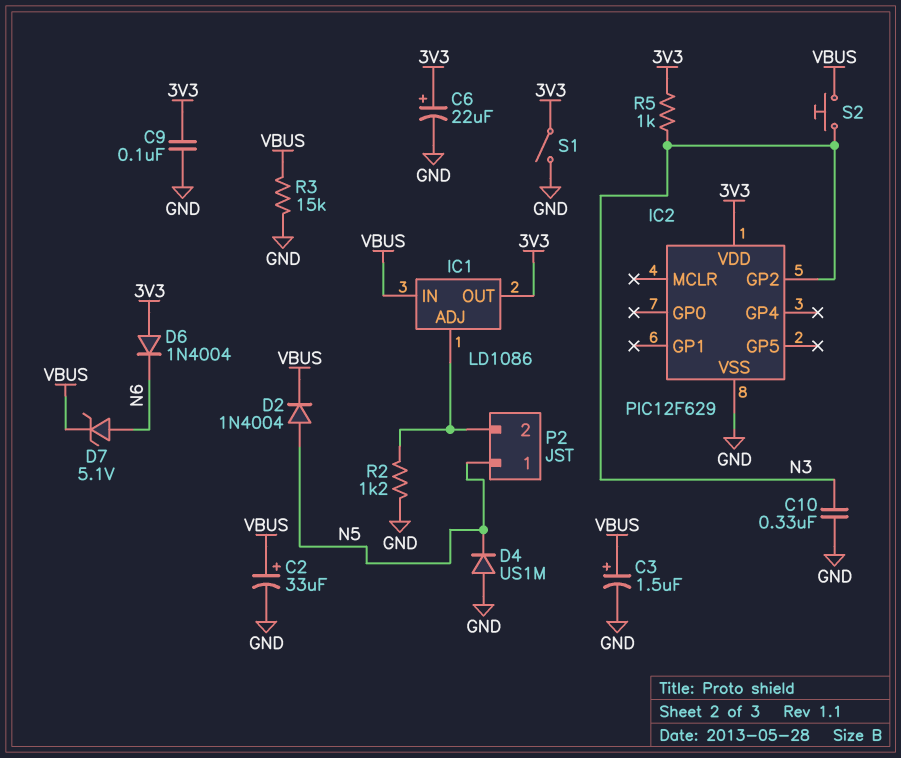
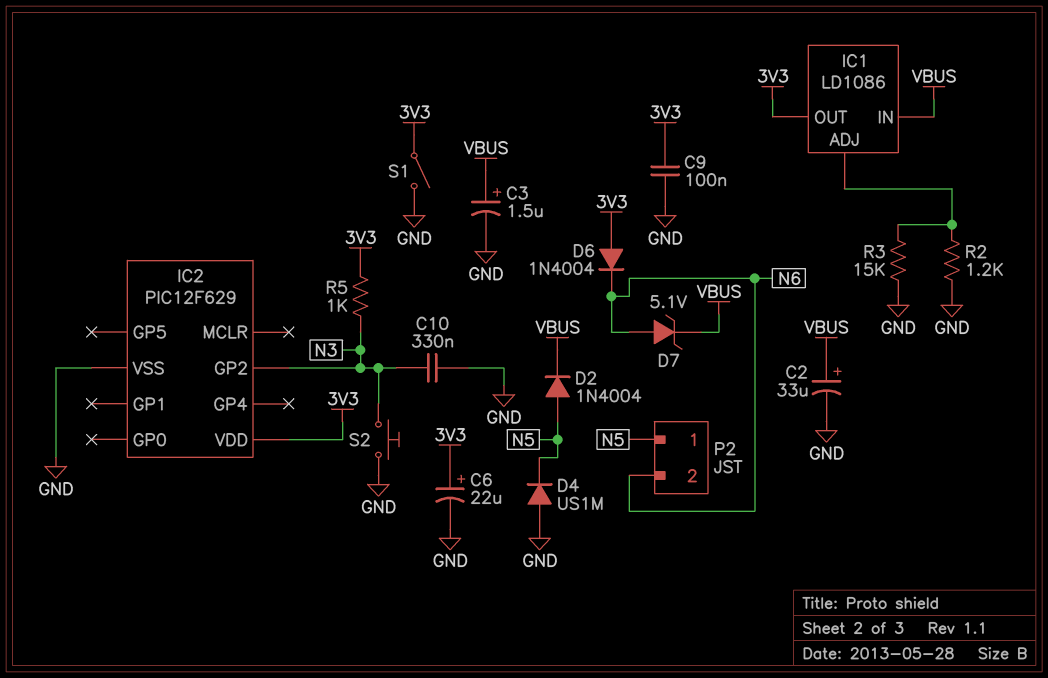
P2 pin 2: IC1/ADJ -> N6
R3: 15k (GND, VBUS) -> 15k (GND, IC1/ADJ)
S2: button (N3, VBUS) -> button (GND, N3)

